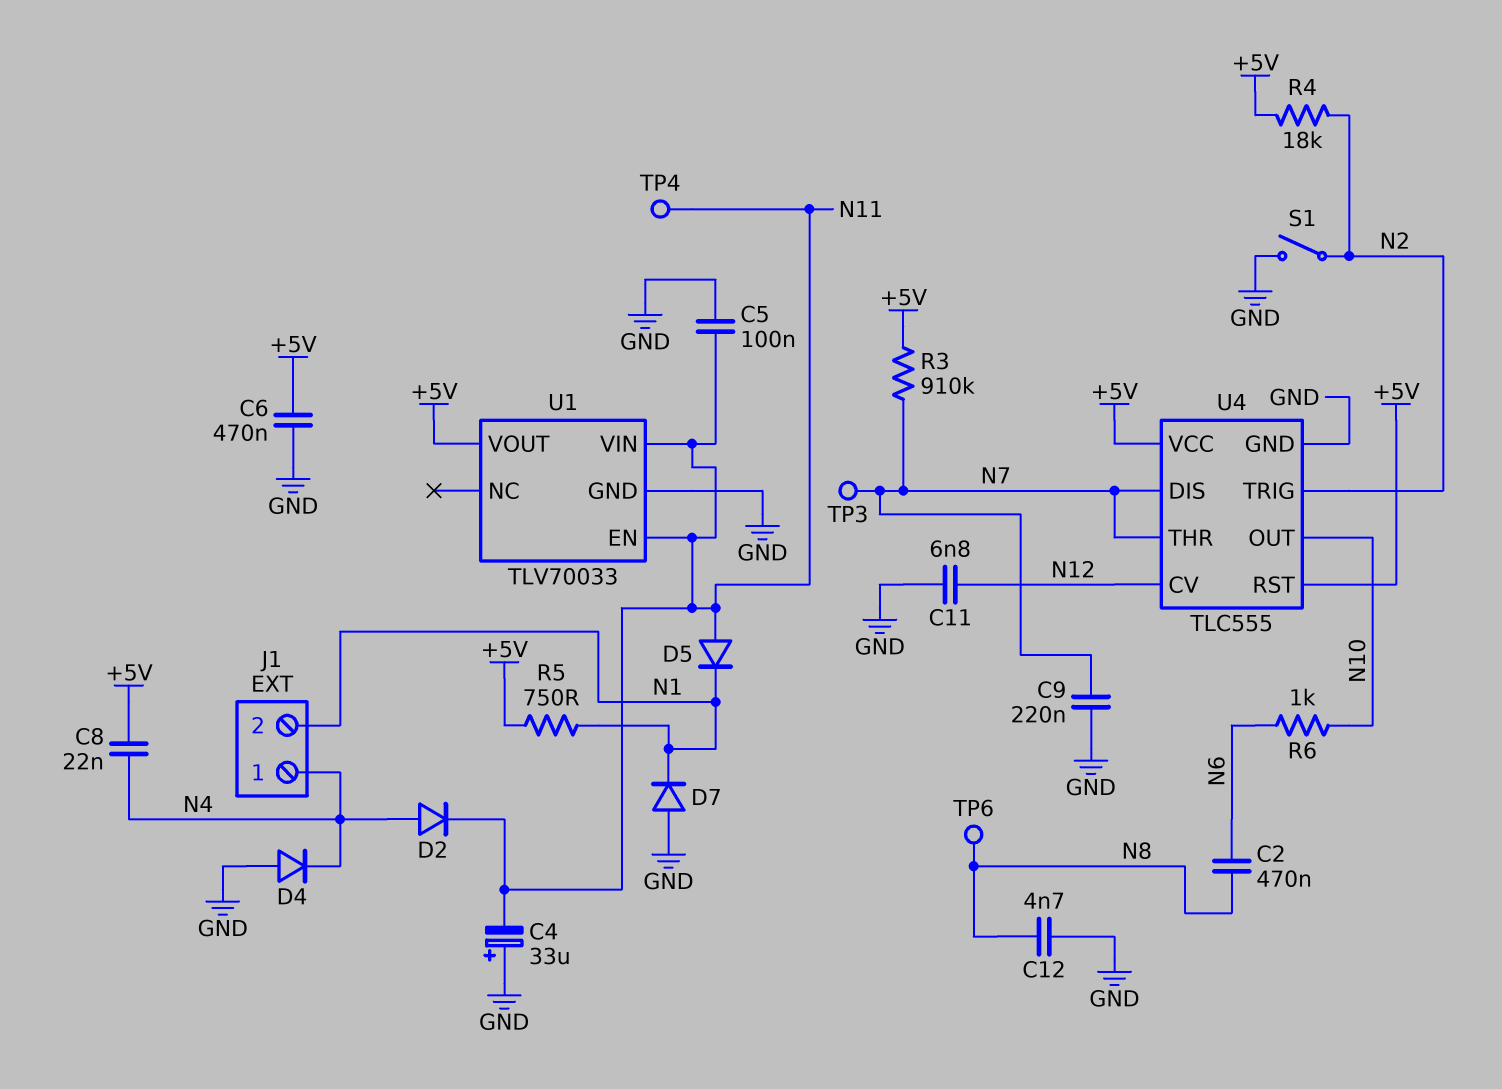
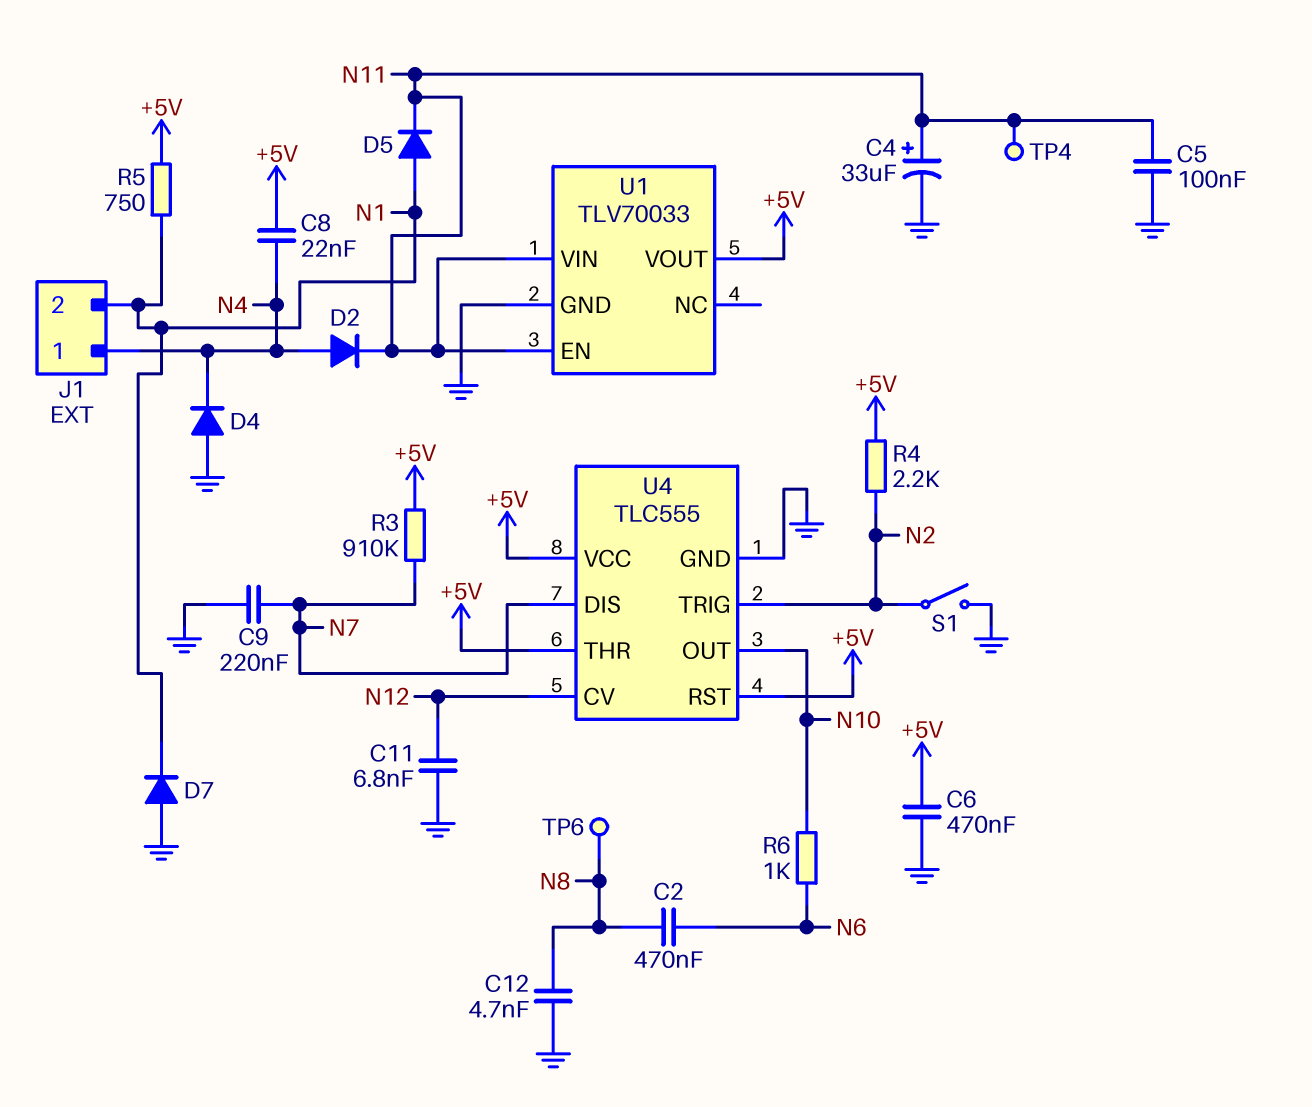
C4: 33uF (plus GND, minus N11) -> 33uF (plus N11, minus GND)
D5: diode (A N11, K N1) -> diode (A N1, K N11)
R4: 18k (+5V, N2) -> 2.2k (+5V, N2)
TP3: test point (N7) -> none
U4 pin THR: N7 -> +5V

